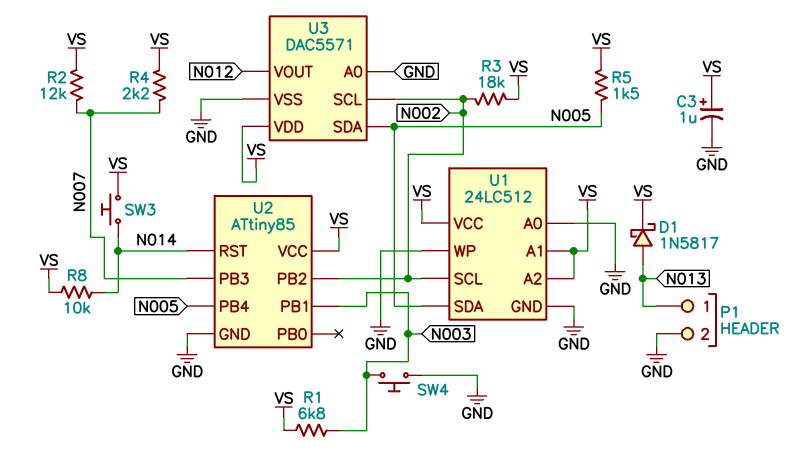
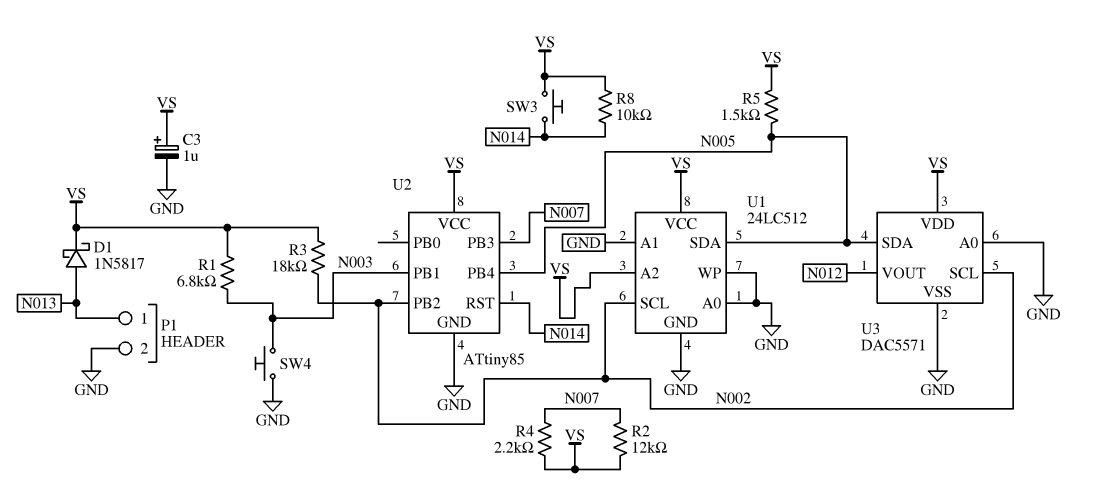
U1 pin A1: VS -> GND

